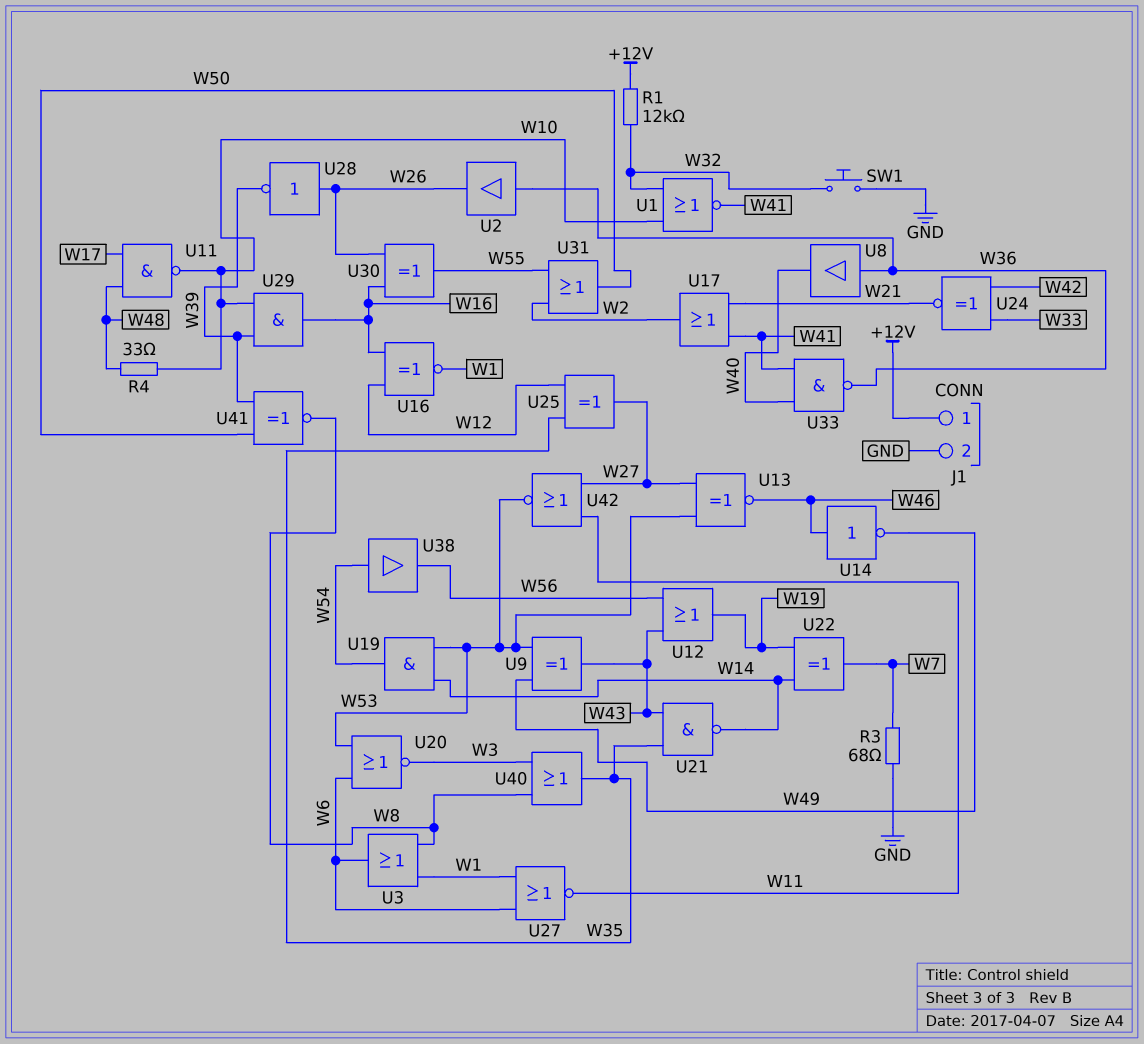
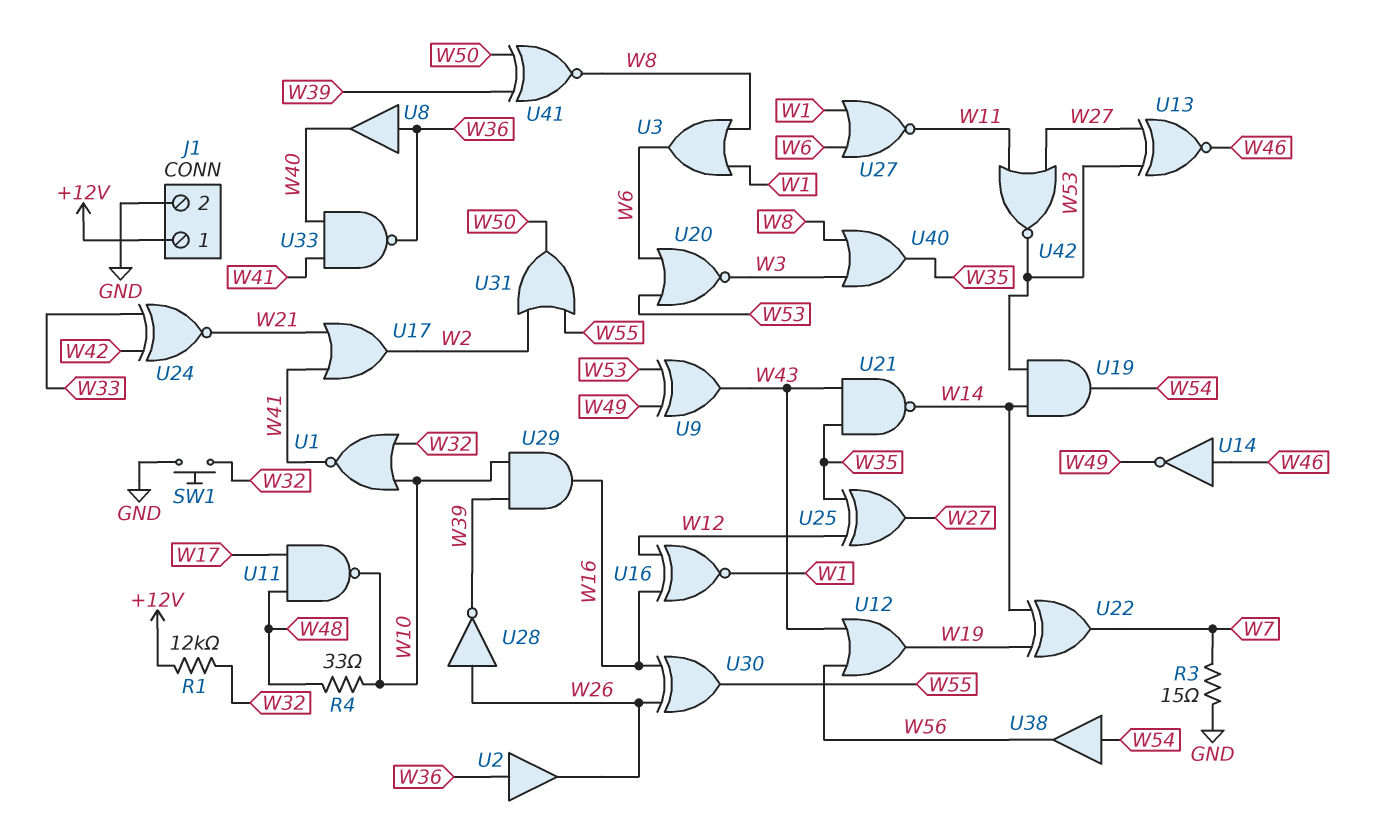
R3: 68 (GND, W7) -> 15 (GND, W7)

